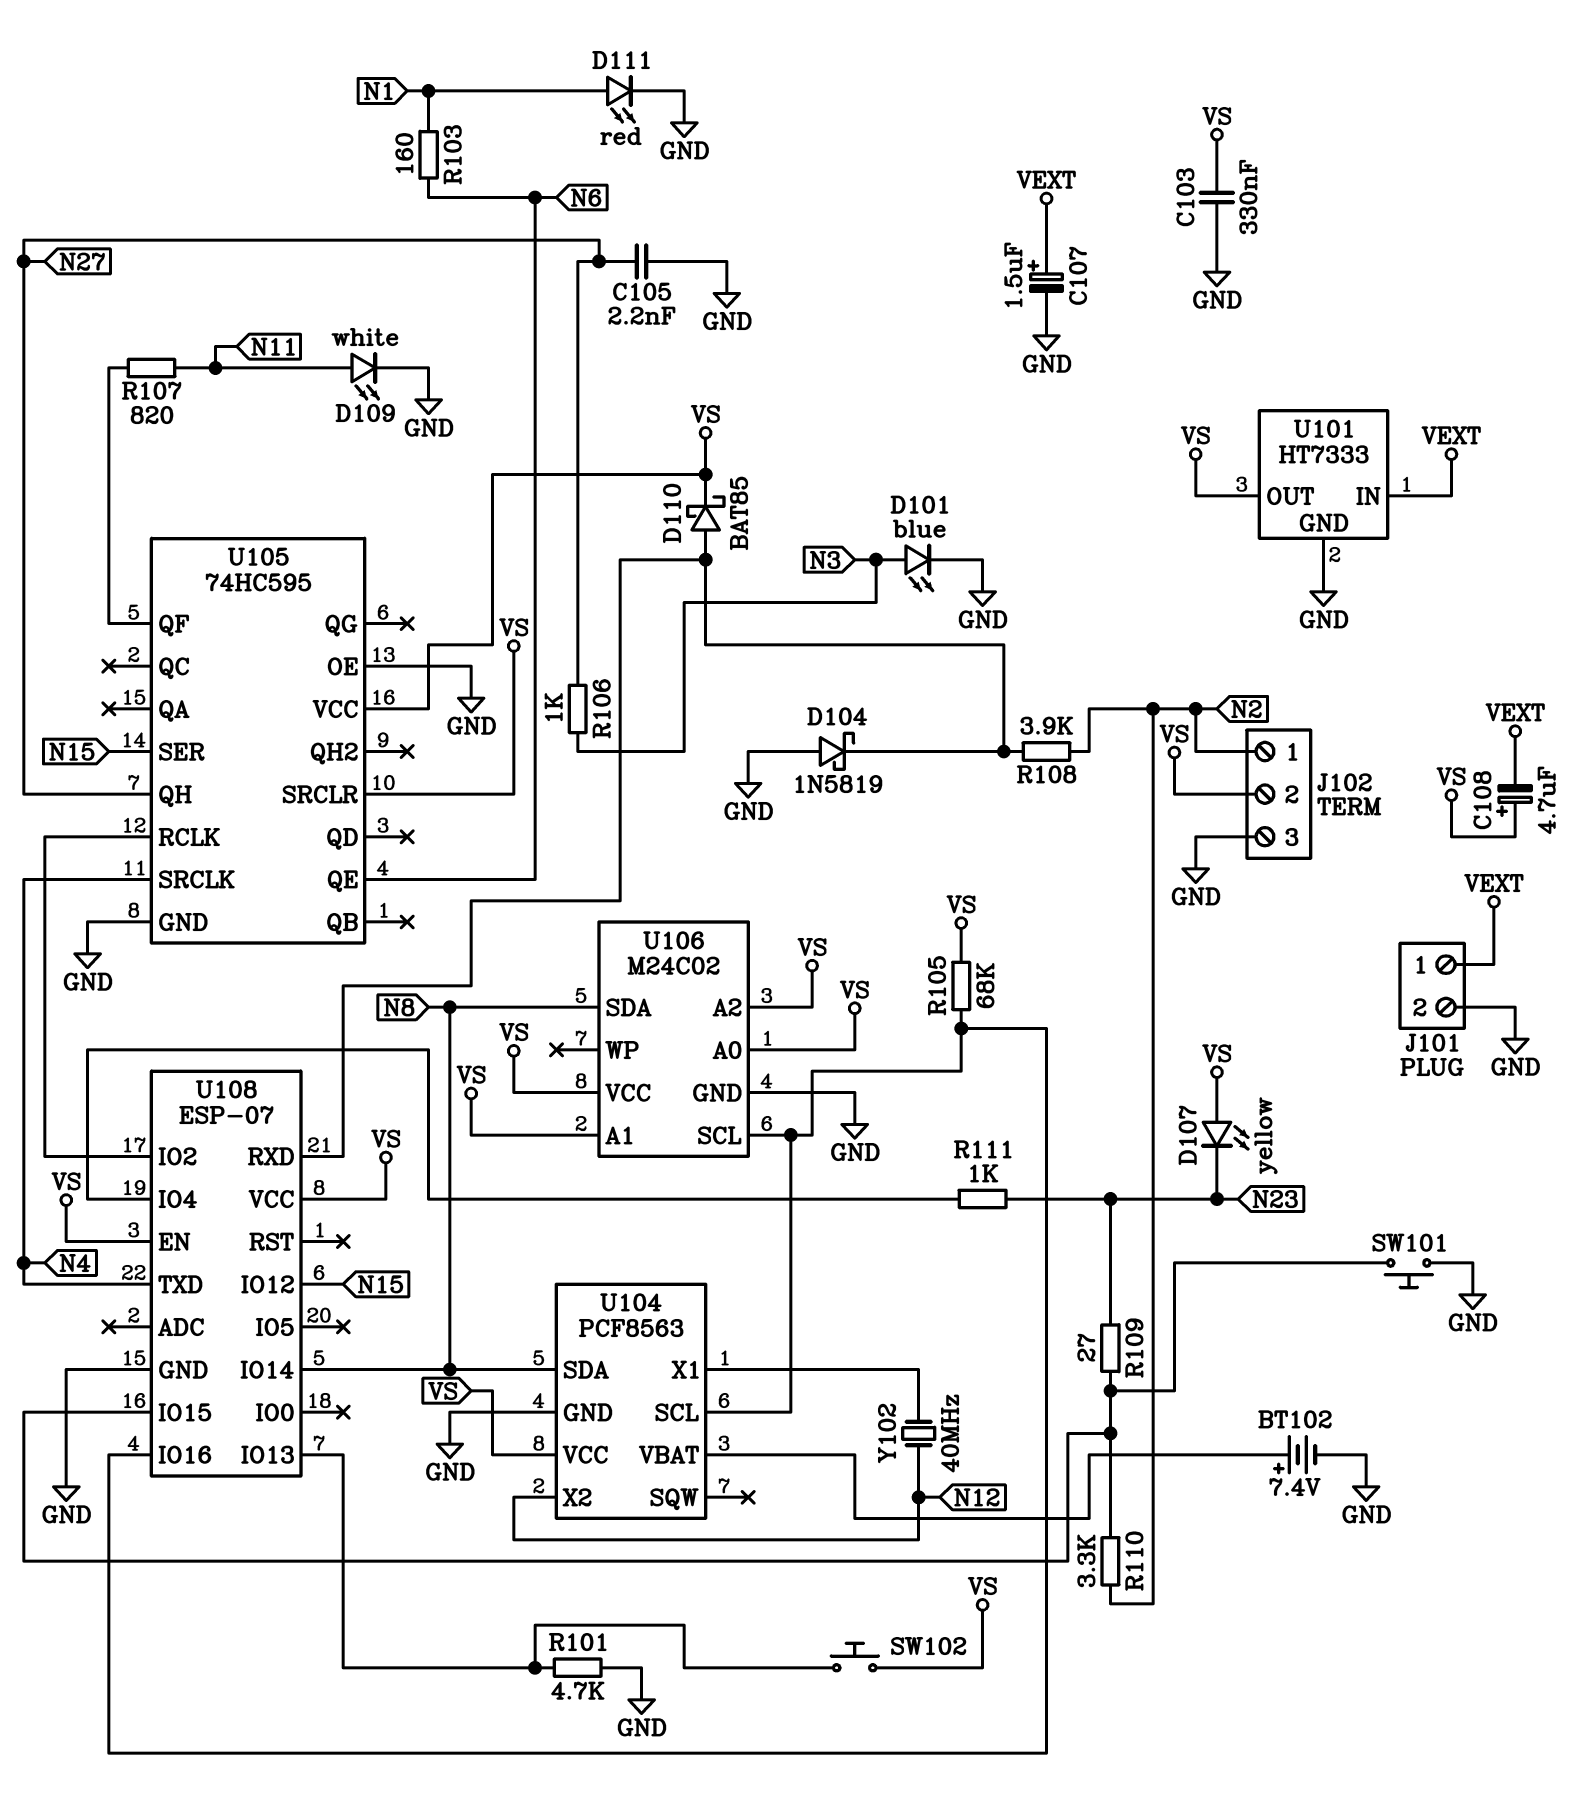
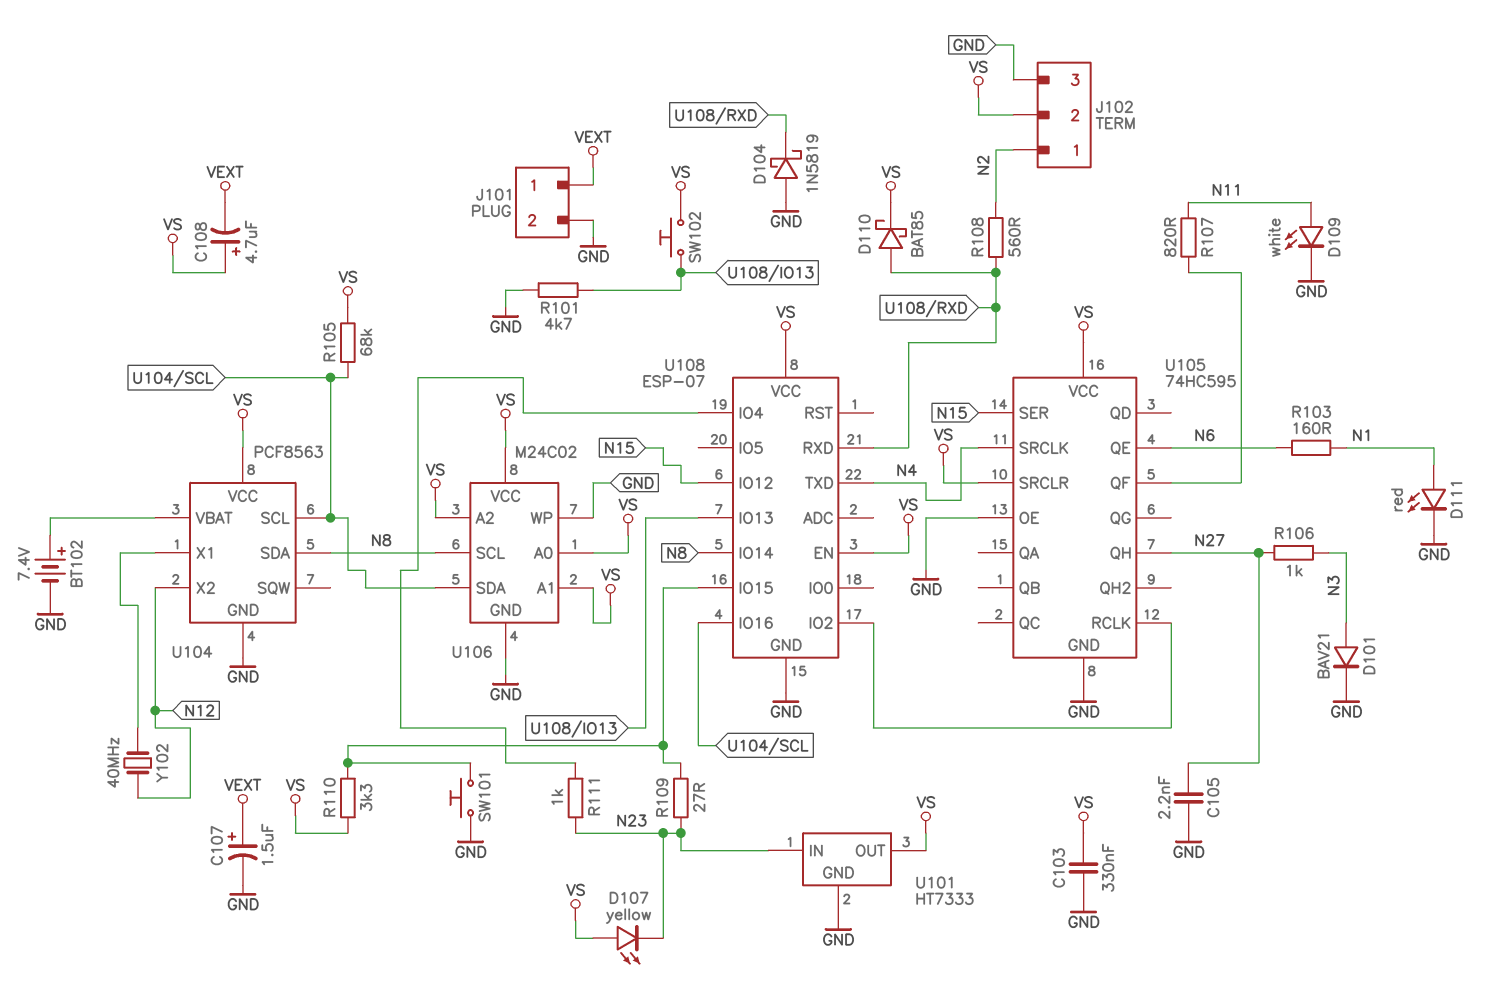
D101: LED blue (A N3, K GND) -> diode BAV21 (A N3, K GND)
R108: 3.9k (N2, U108/RXD) -> 560 (N2, U108/RXD)
R110: 3.3k (N2, U108/IO15) -> 3.3k (U108/IO15, VS)
U101 pin IN: VEXT -> N23
U106 pin SCL: U104/SCL -> N8
U106 pin SDA: N8 -> U104/SCL
U106 pin WP: none -> GND

